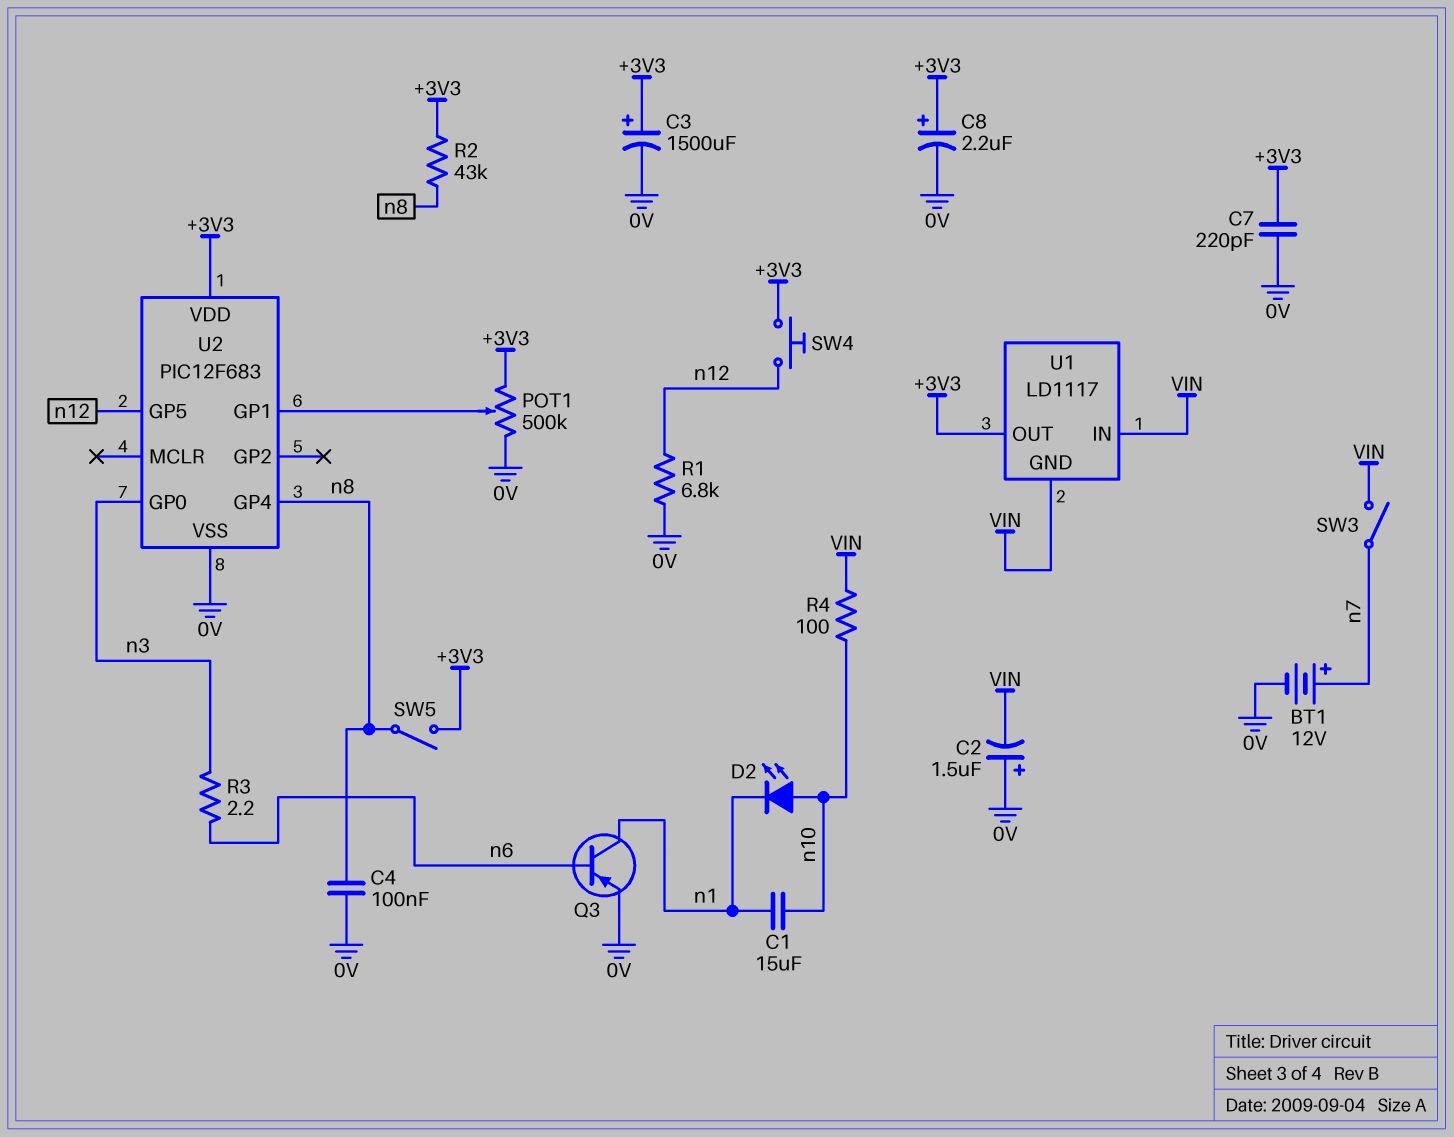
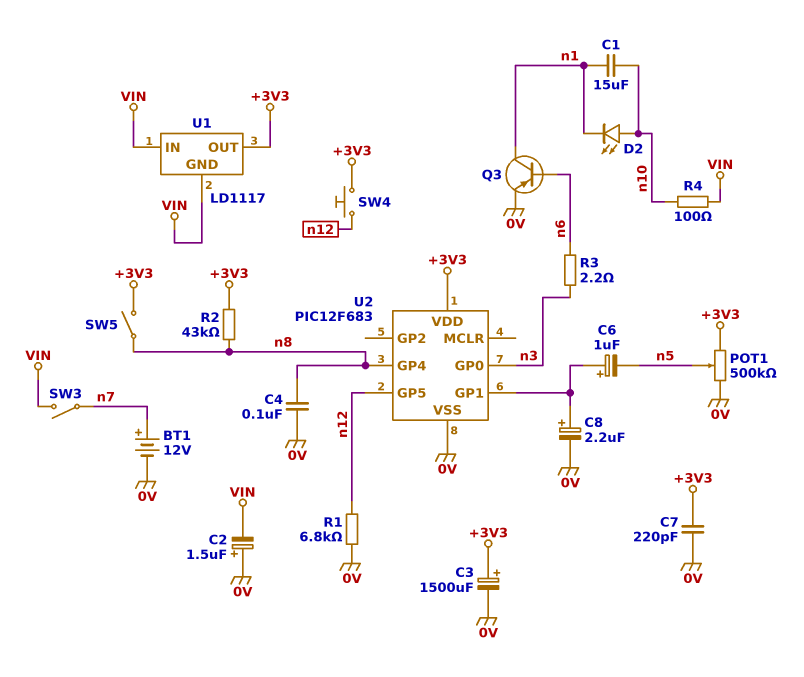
C6: none -> 1uF (plus U2/GP1, minus n5)
C8: 2.2uF (plus +3V3, minus 0V) -> 2.2uF (plus U2/GP1, minus 0V)
POT1: 500k (+3V3, 0V, wiper U2/GP1) -> 500k (+3V3, 0V, wiper n5)

